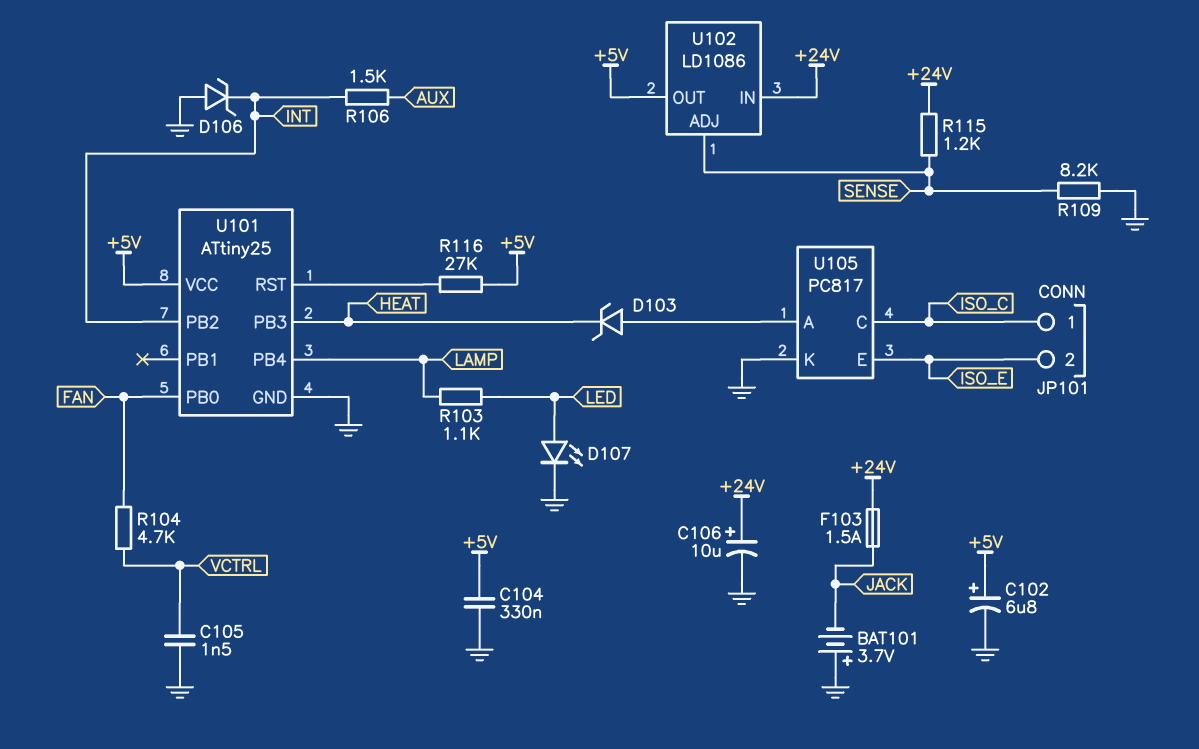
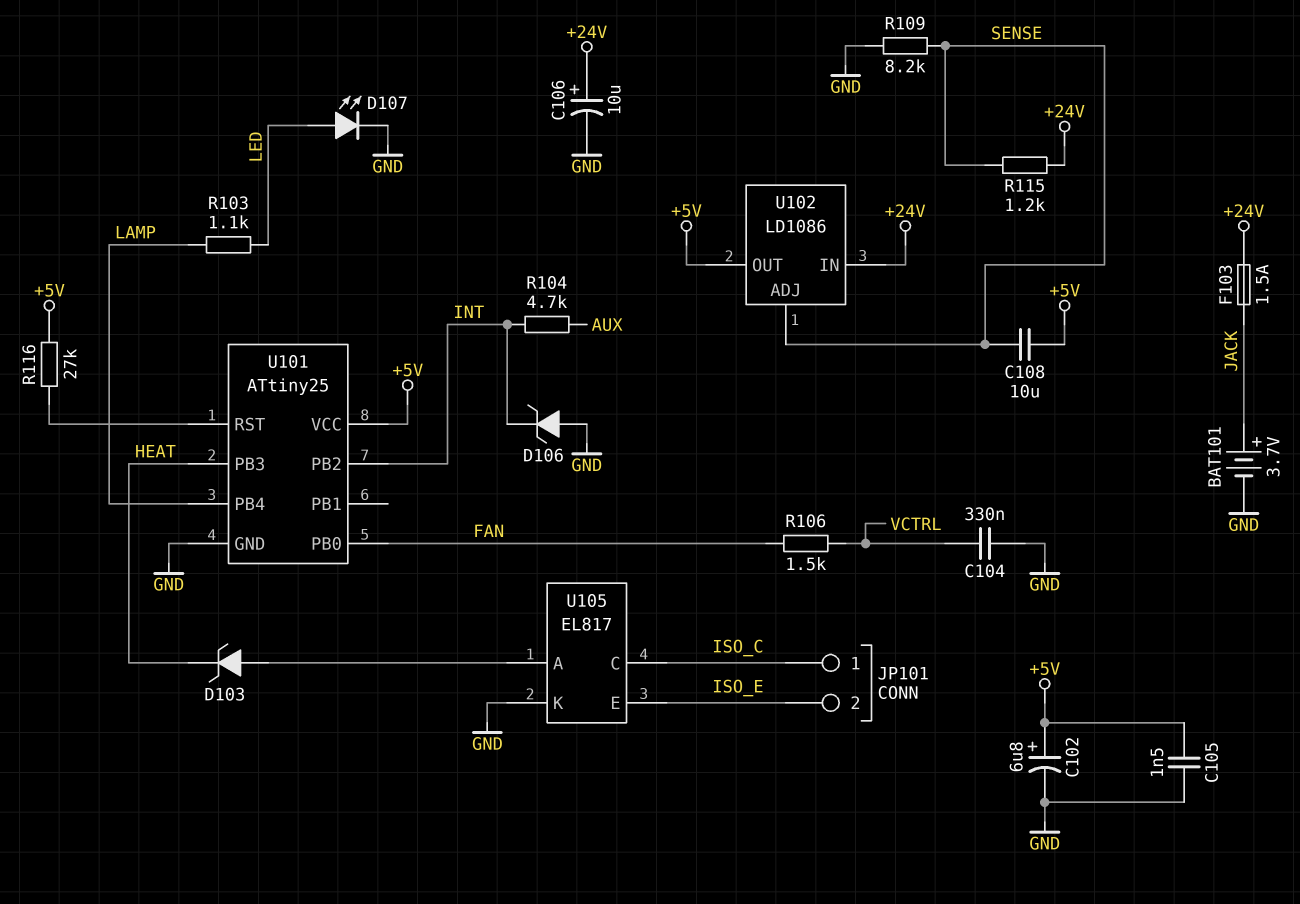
BAT101: 3.7V (plus GND, minus JACK) -> 3.7V (plus JACK, minus GND)
C104: 330nF (+5V, GND) -> 330nF (GND, VCTRL)
C105: 1.5nF (GND, VCTRL) -> 1.5nF (+5V, GND)
C108: none -> 10uF (+5V, SENSE)
R104: 4.7k (FAN, VCTRL) -> 4.7k (AUX, INT)
R106: 1.5k (AUX, INT) -> 1.5k (FAN, VCTRL)
U105: PC817 -> EL817

